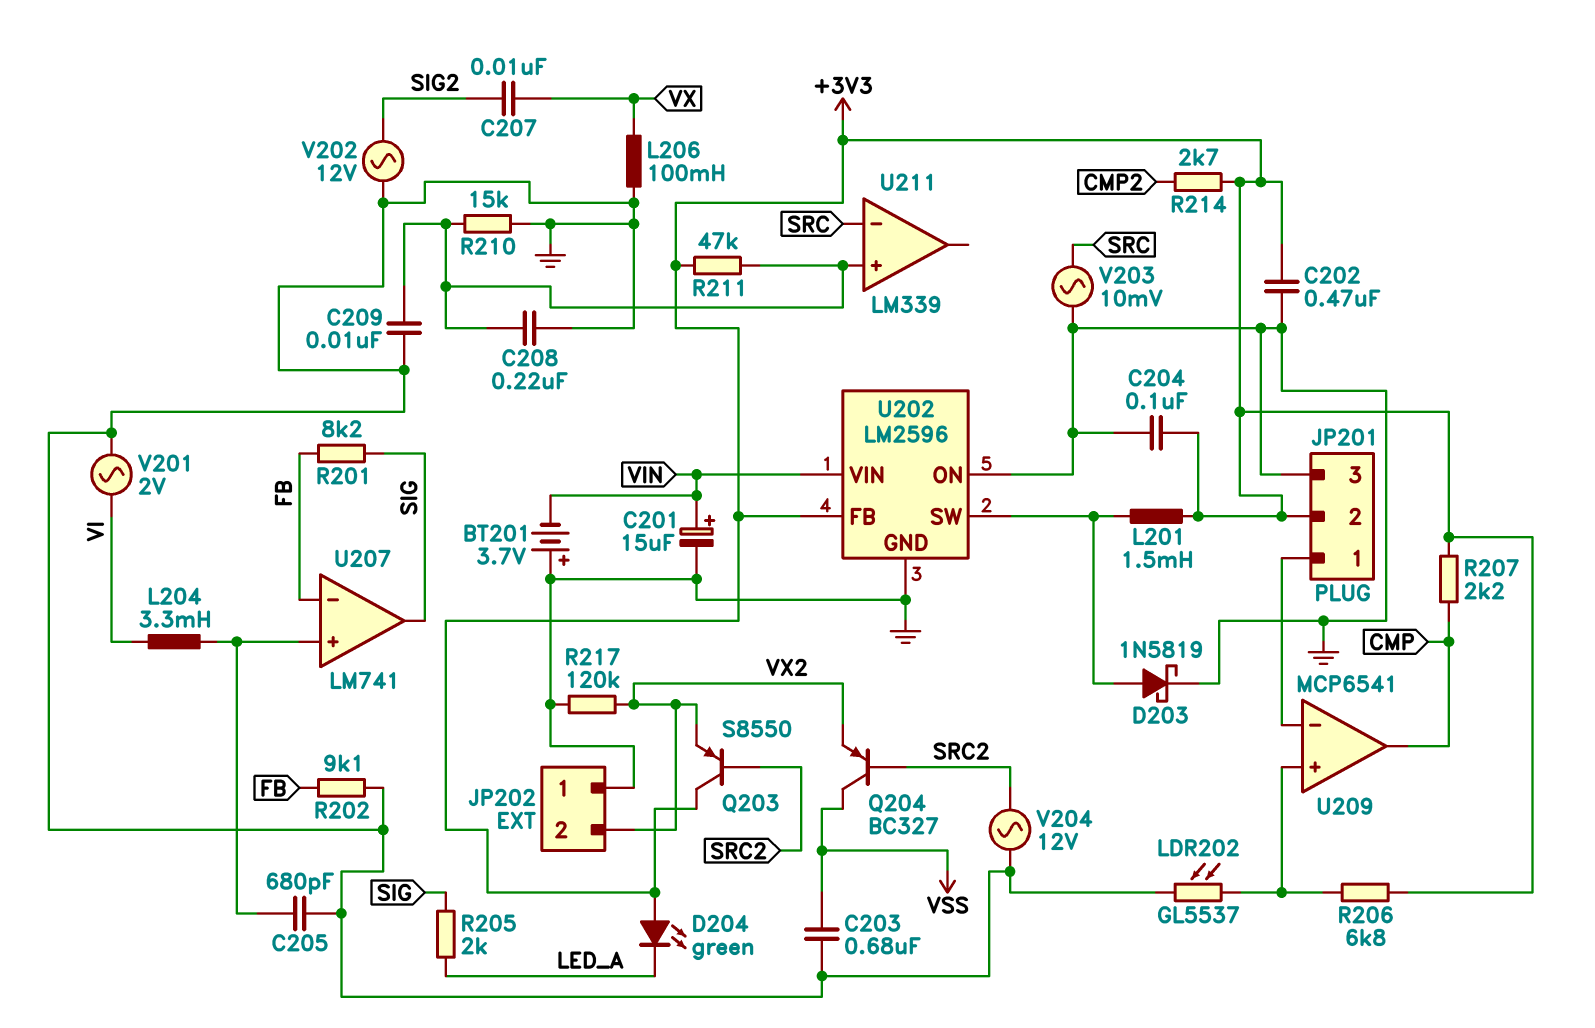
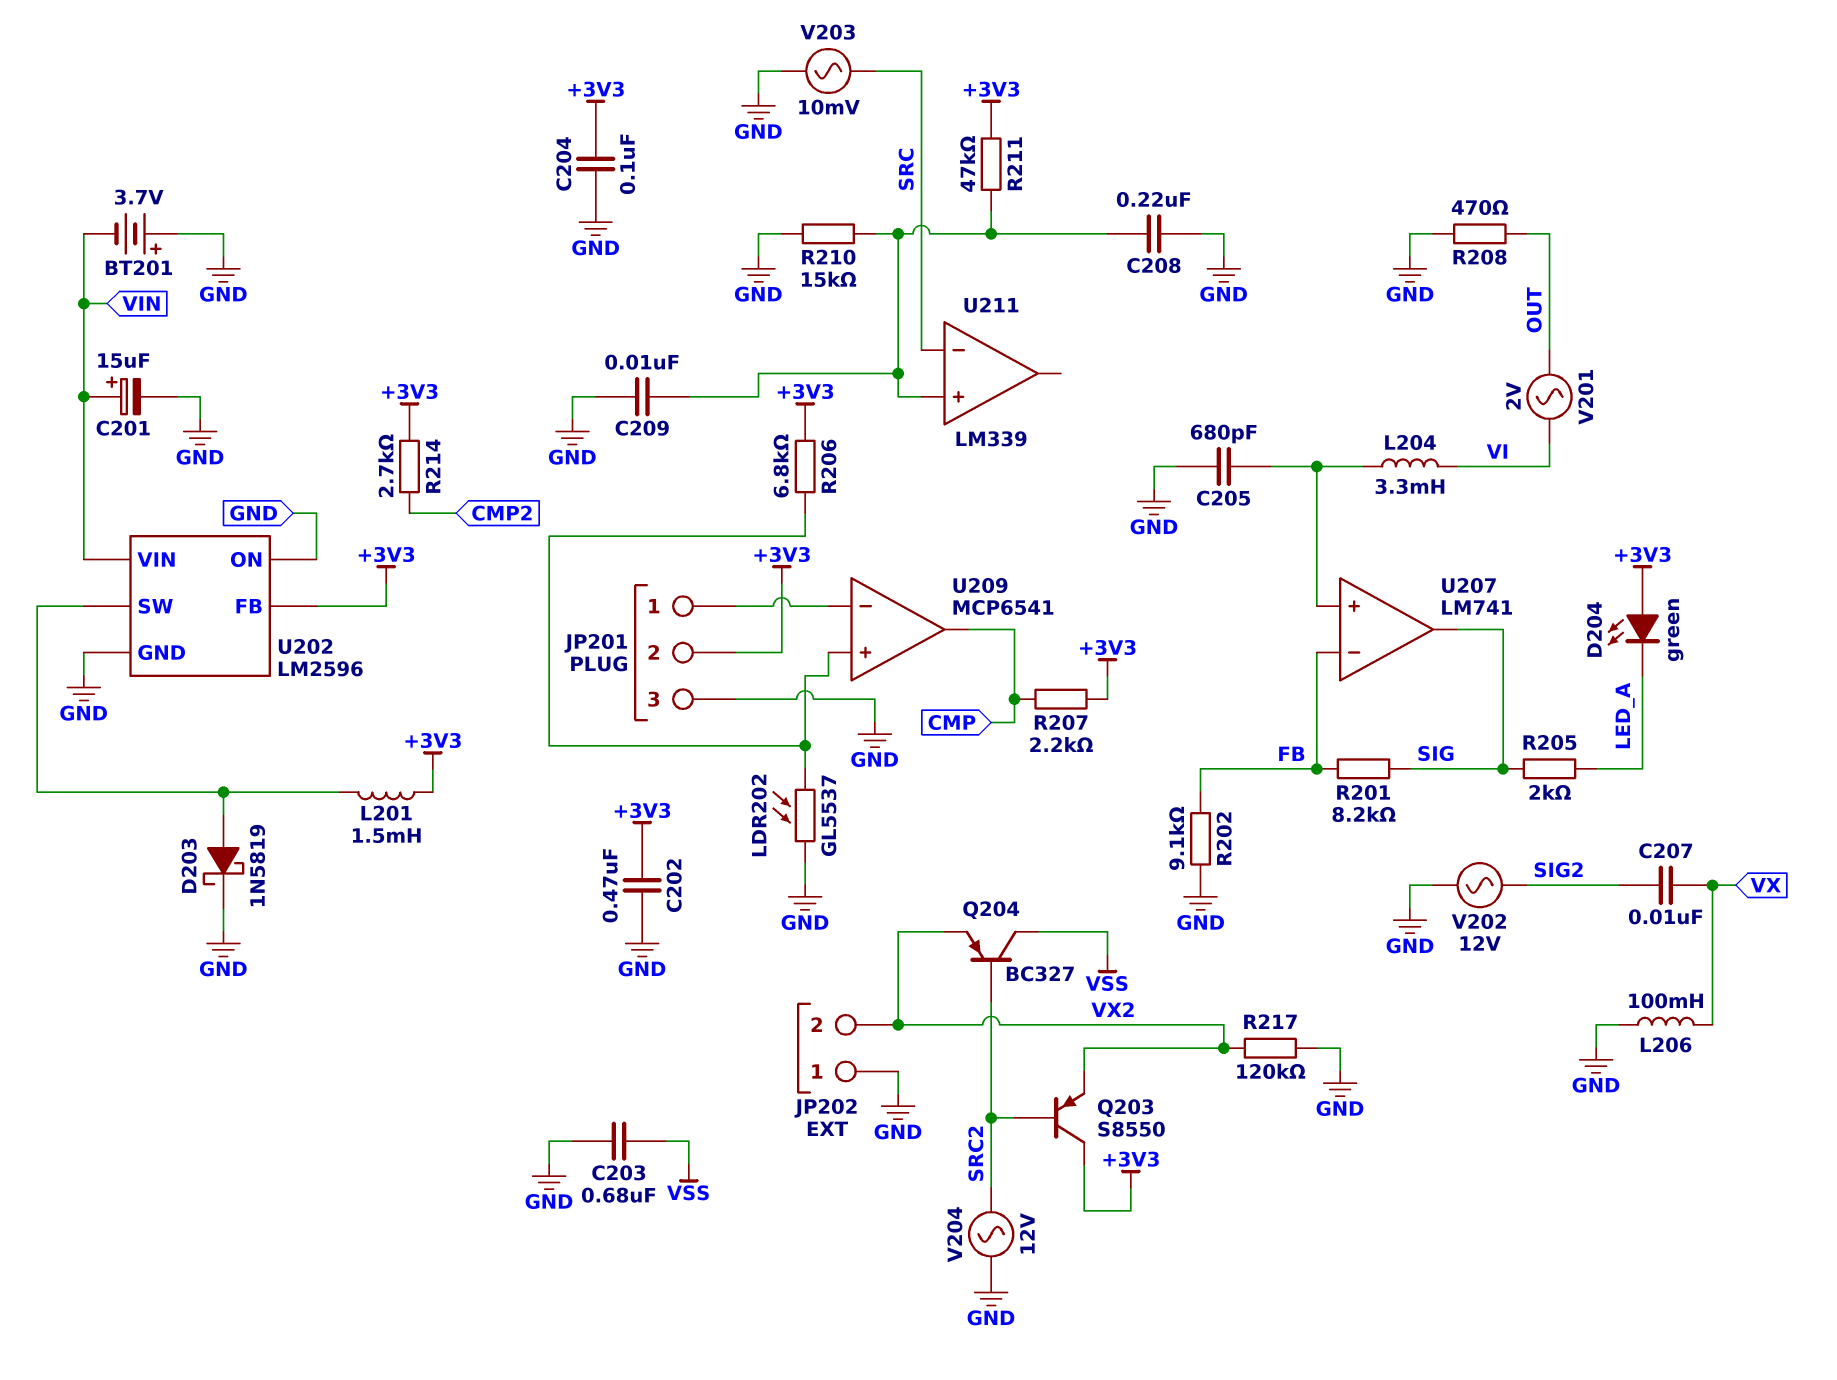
R208: none -> 470 (GND, OUT)
V201: AC 2V (GND, VI) -> AC 2V (OUT, VI)

